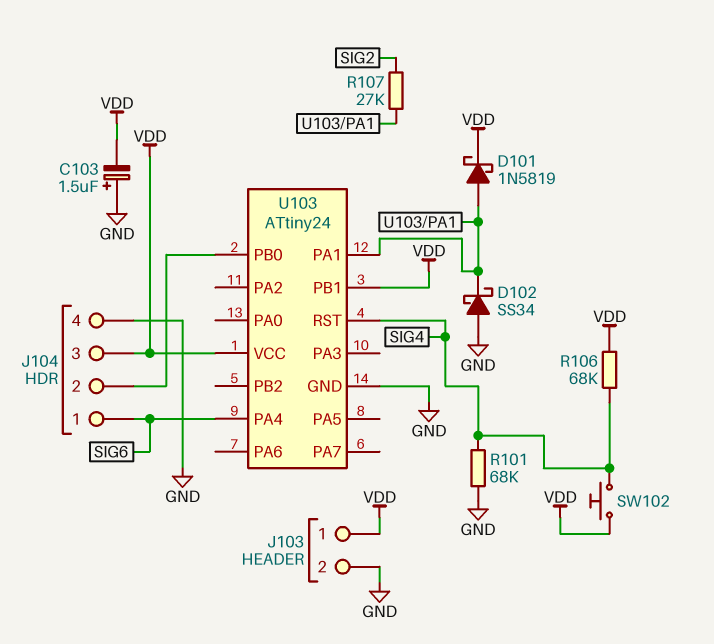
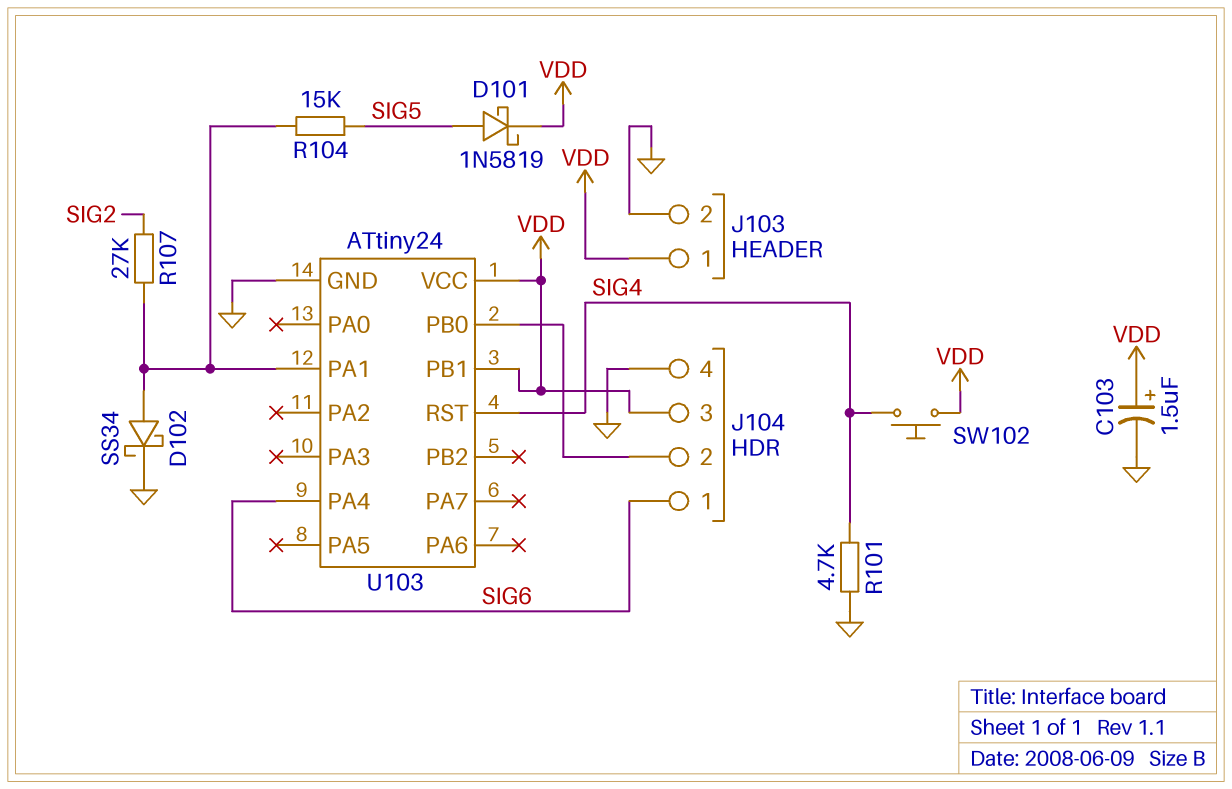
C103: 1.5uF (plus GND, minus VDD) -> 1.5uF (plus VDD, minus GND)
D101: schottky 1N5819 (A U103/PA1, K VDD) -> schottky 1N5819 (A SIG5, K VDD)
D102: schottky SS34 (A GND, K U103/PA1) -> schottky SS34 (A U103/PA1, K GND)
R101: 68k (GND, SIG4) -> 4.7k (GND, SIG4)
R104: none -> 15k (SIG5, U103/PA1)
R106: 68k (SIG4, VDD) -> none

